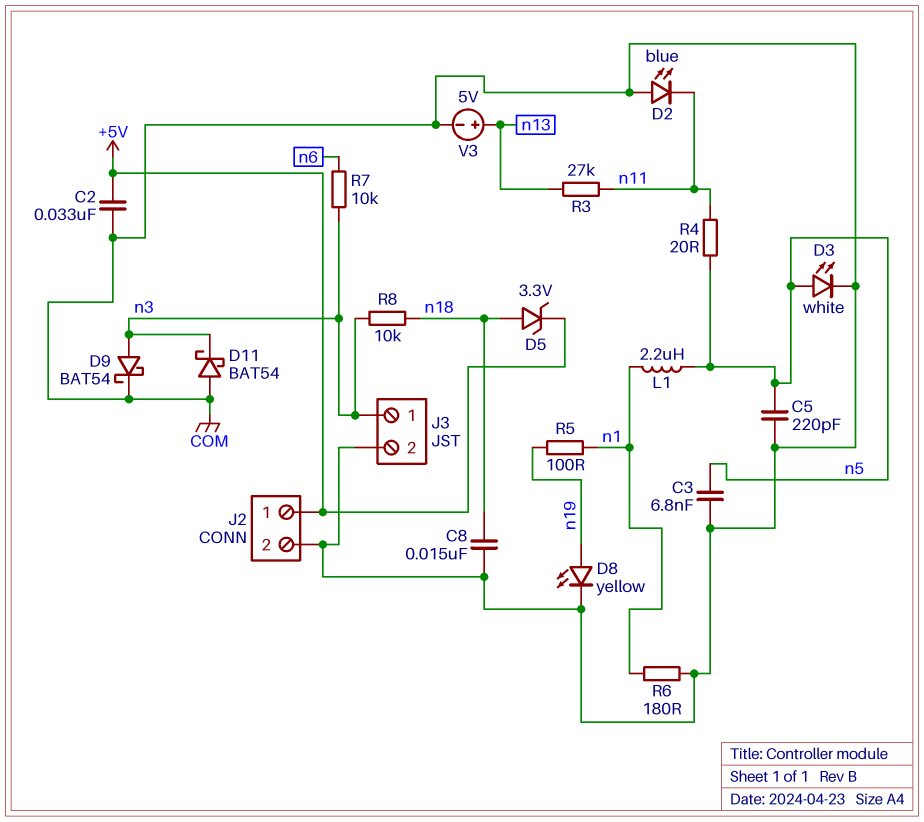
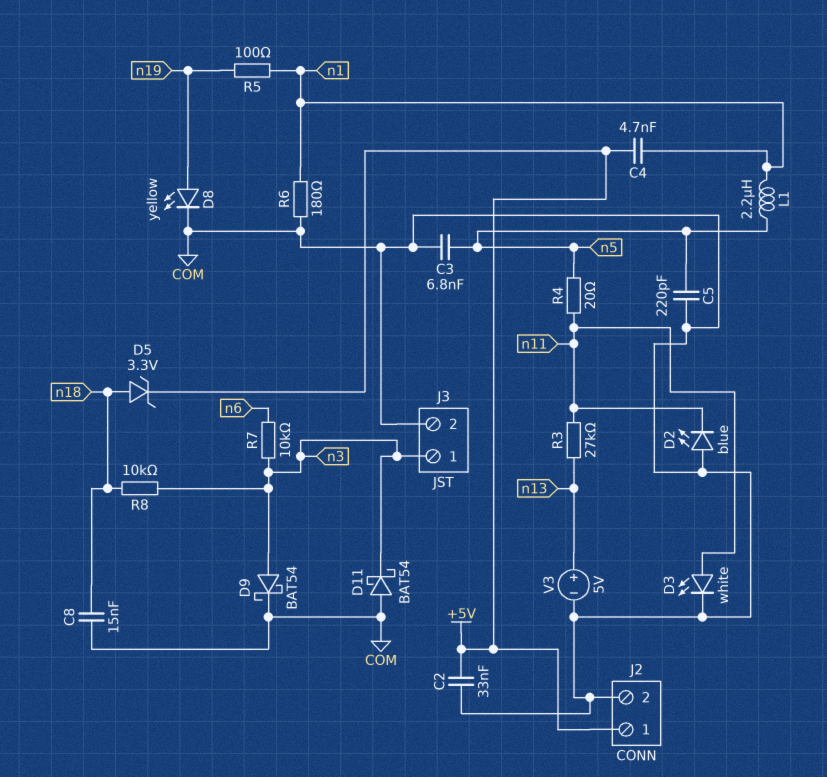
C4: none -> 4.7nF (+5V, n1)
D3: LED white (A n5, K COM) -> LED white (A n11, K COM)

